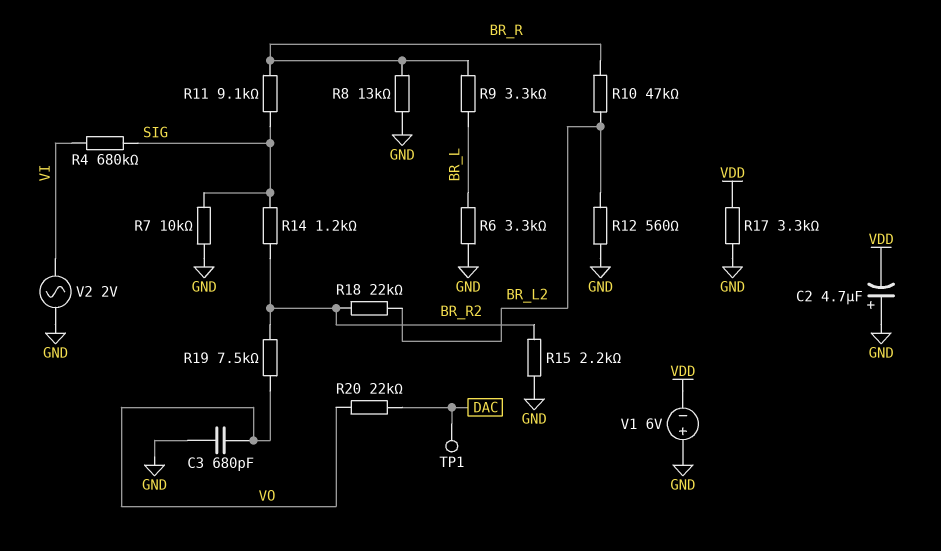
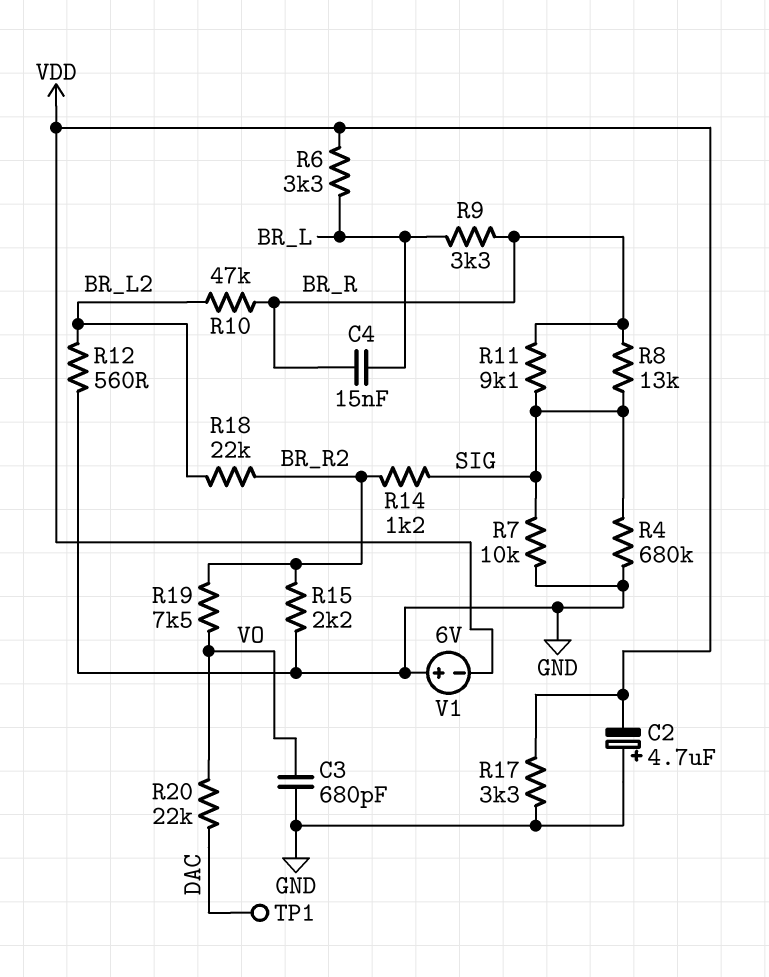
C4: none -> 15nF (BR_L, BR_R)
R4: 680k (SIG, VI) -> 680k (GND, SIG)
R6: 3.3k (BR_L, GND) -> 3.3k (BR_L, VDD)
R8: 13k (BR_R, GND) -> 13k (BR_R, SIG)
V2: AC 2V (GND, VI) -> none

